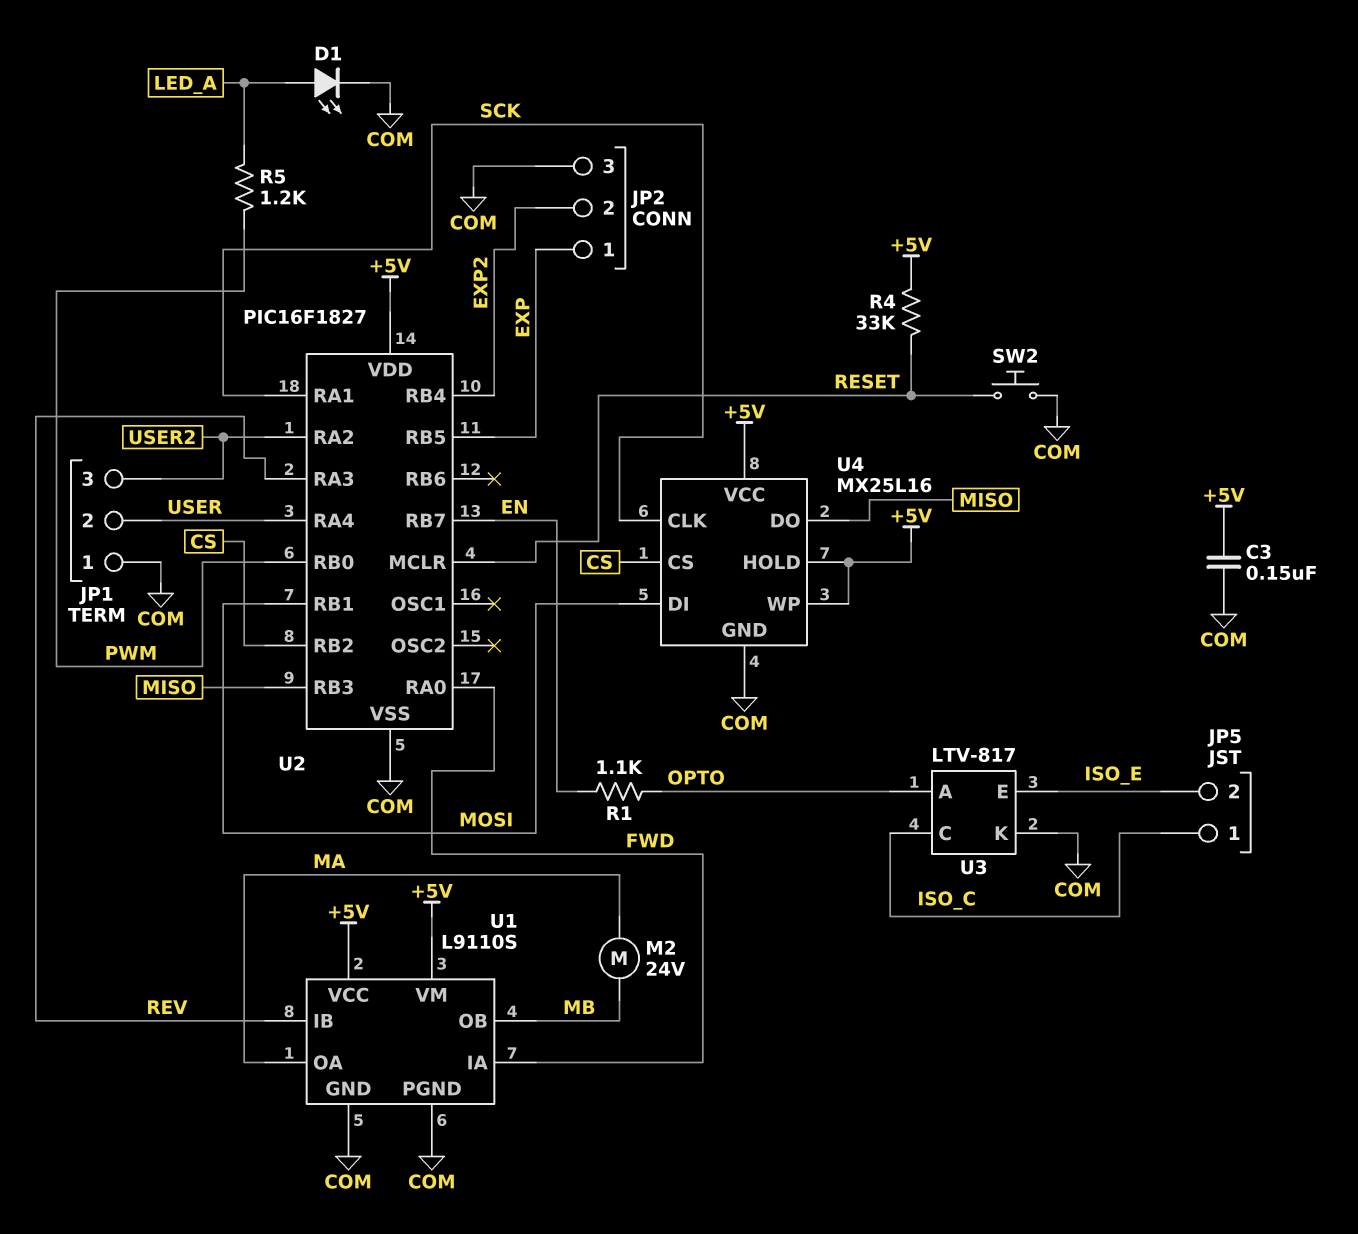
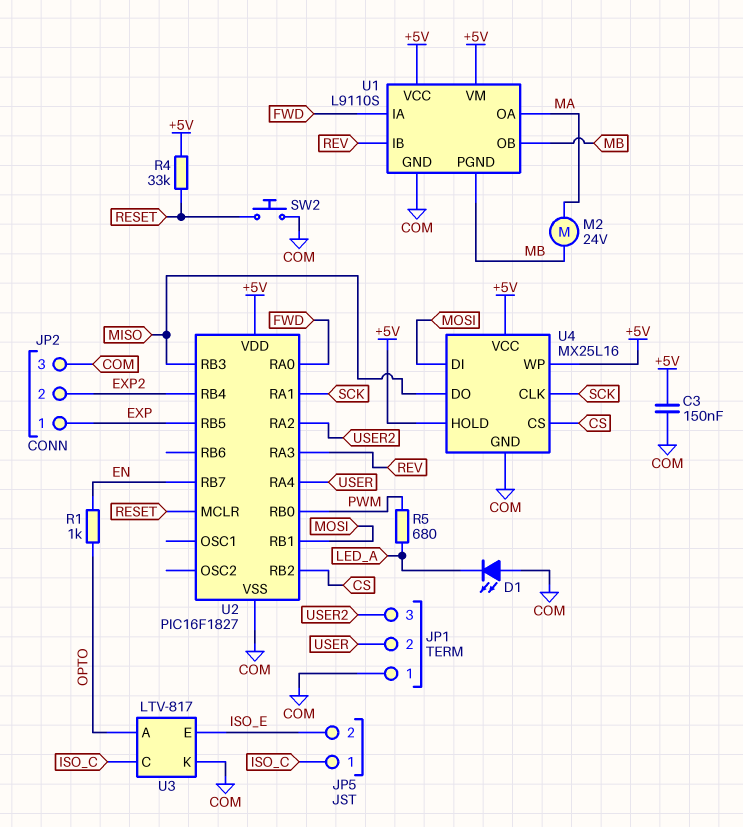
D1: LED (A LED_A, K COM) -> LED (A COM, K LED_A)
R1: 1.1k (EN, OPTO) -> 1k (EN, OPTO)
R5: 1.2k (LED_A, PWM) -> 680 (LED_A, PWM)
U1 pin PGND: COM -> MB

